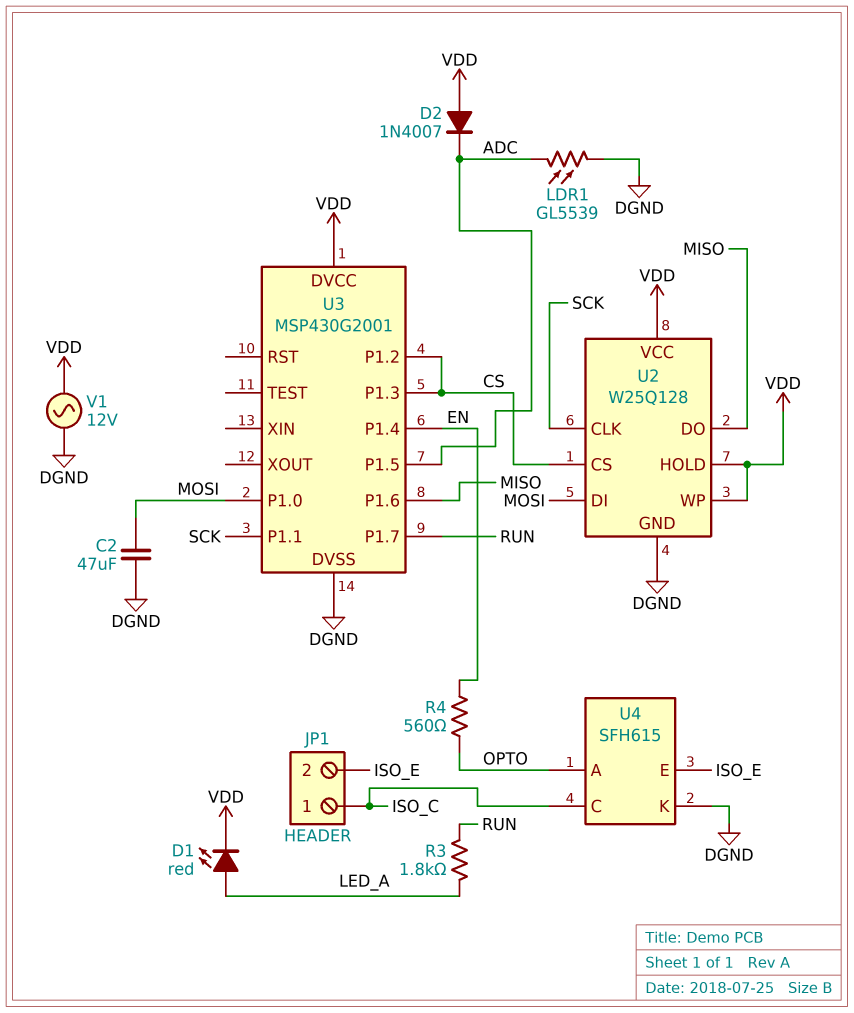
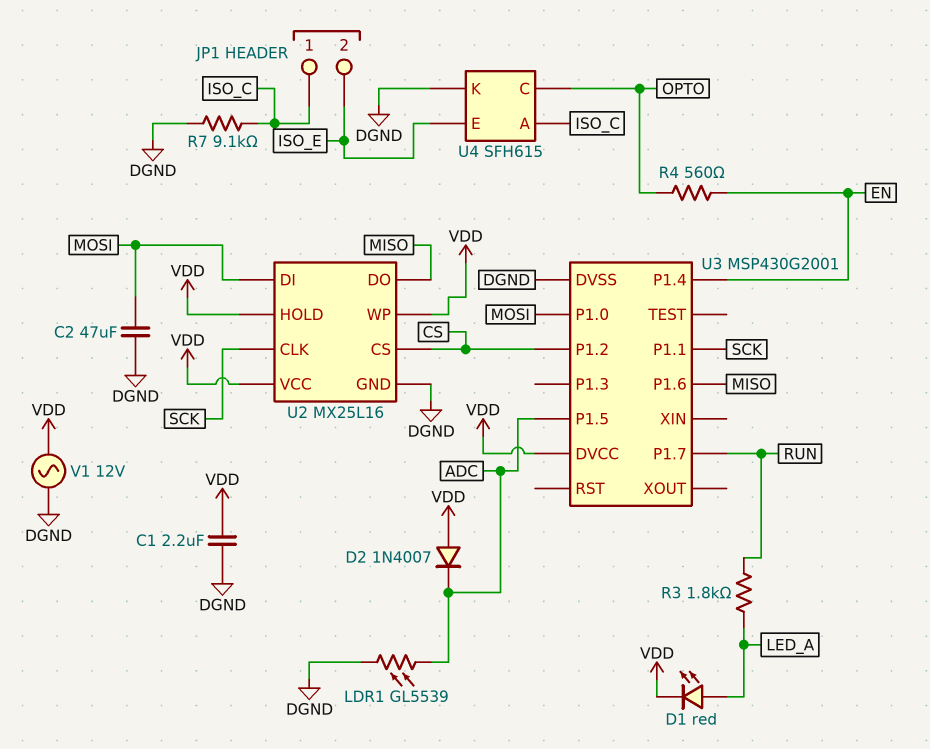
C1: none -> 2.2uF (DGND, VDD)
R7: none -> 9.1k (DGND, ISO_C)
U2: W25Q128 -> MX25L16
U3 pin P1.3: CS -> none
U4 pin A: OPTO -> ISO_C
U4 pin C: ISO_C -> OPTO

